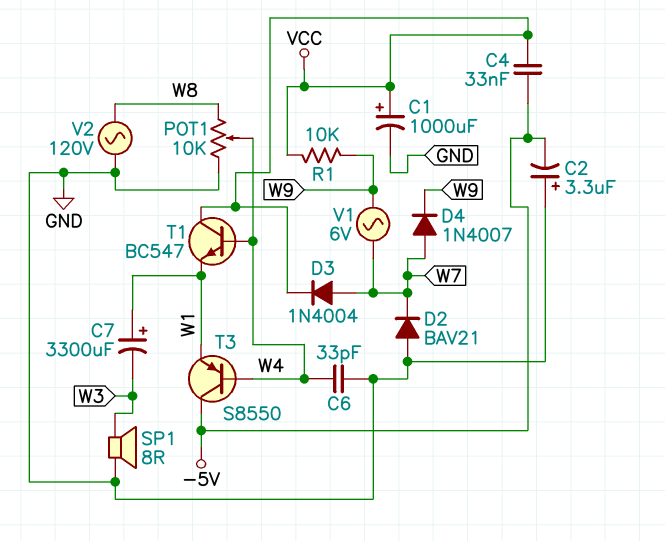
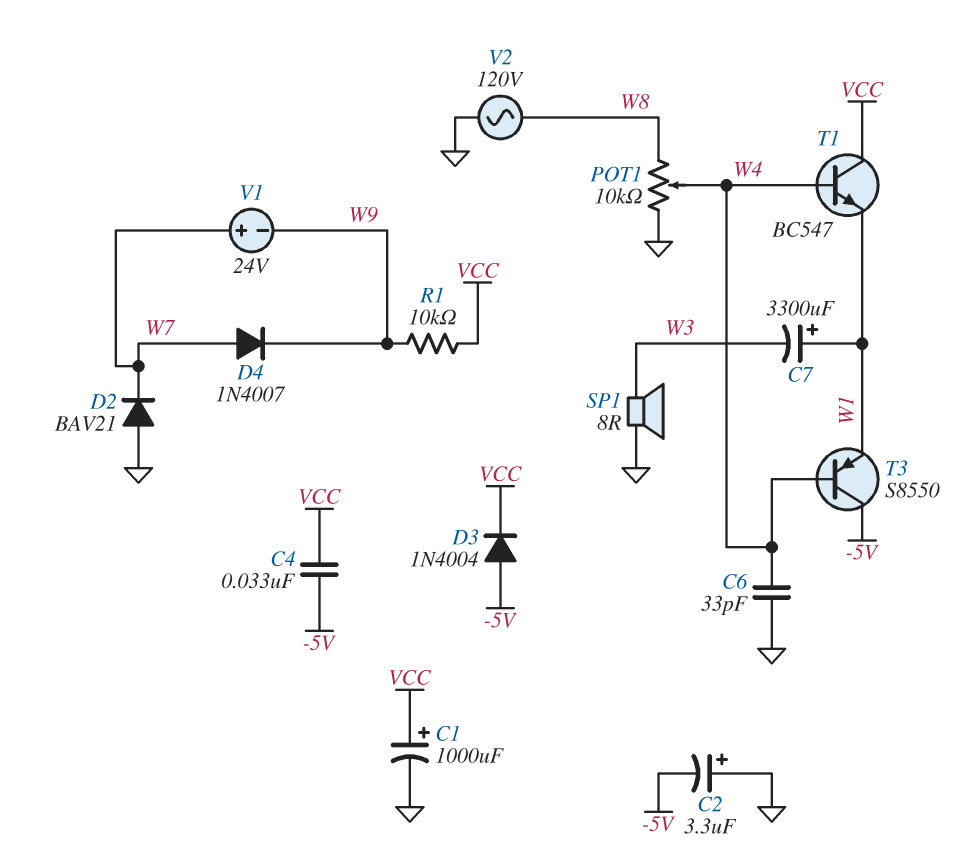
D3: diode 1N4004 (A W7, K VCC) -> diode 1N4004 (A -5V, K VCC)
V1: AC 6V (W7, W9) -> 24V (plus W7, minus W9)

